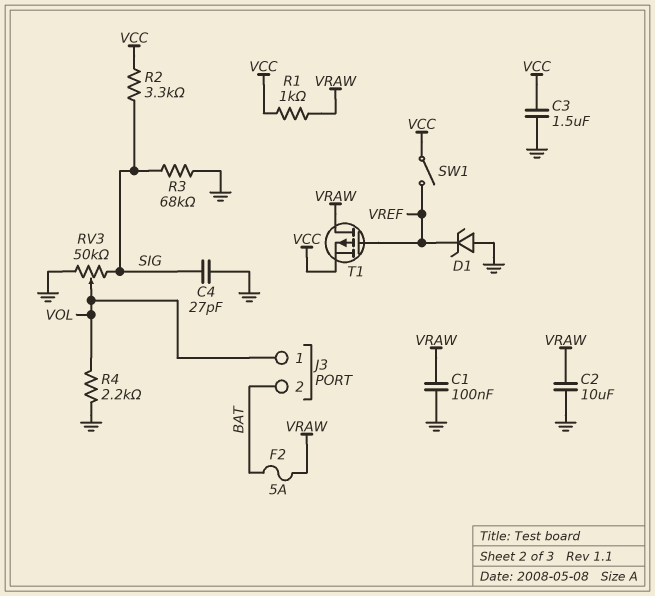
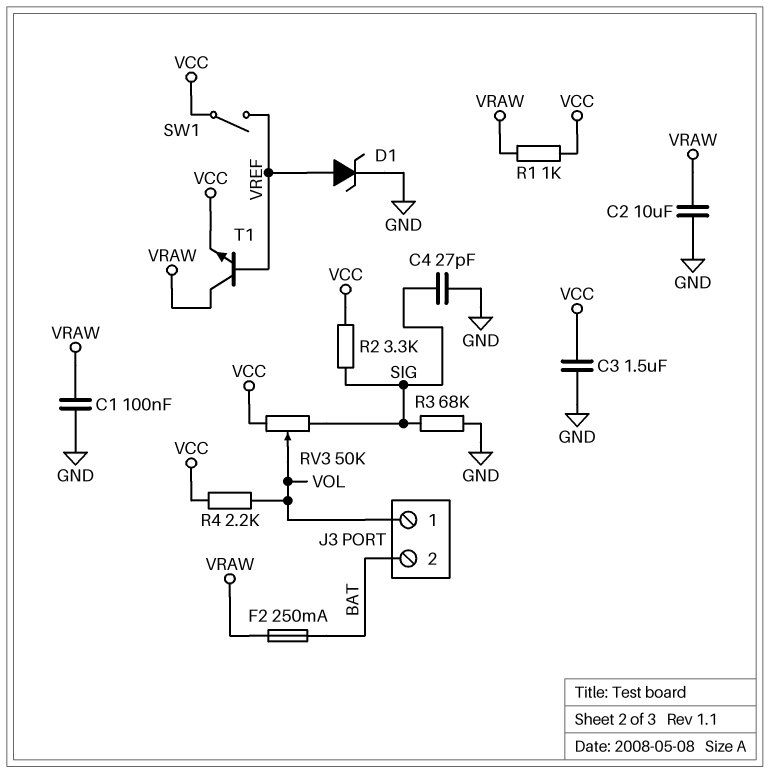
D1: zener (A GND, K VREF) -> zener (A VREF, K GND)
F2: 5A (BAT, VRAW) -> 250mA (BAT, VRAW)
R4: 2.2k (GND, VOL) -> 2.2k (VCC, VOL)
RV3: 50k (GND, SIG, wiper VOL) -> 50k (SIG, VCC, wiper VOL)
T1: PMOS (G VREF, D VRAW, S VCC) -> NPN (B VREF, C VRAW, E VCC)

